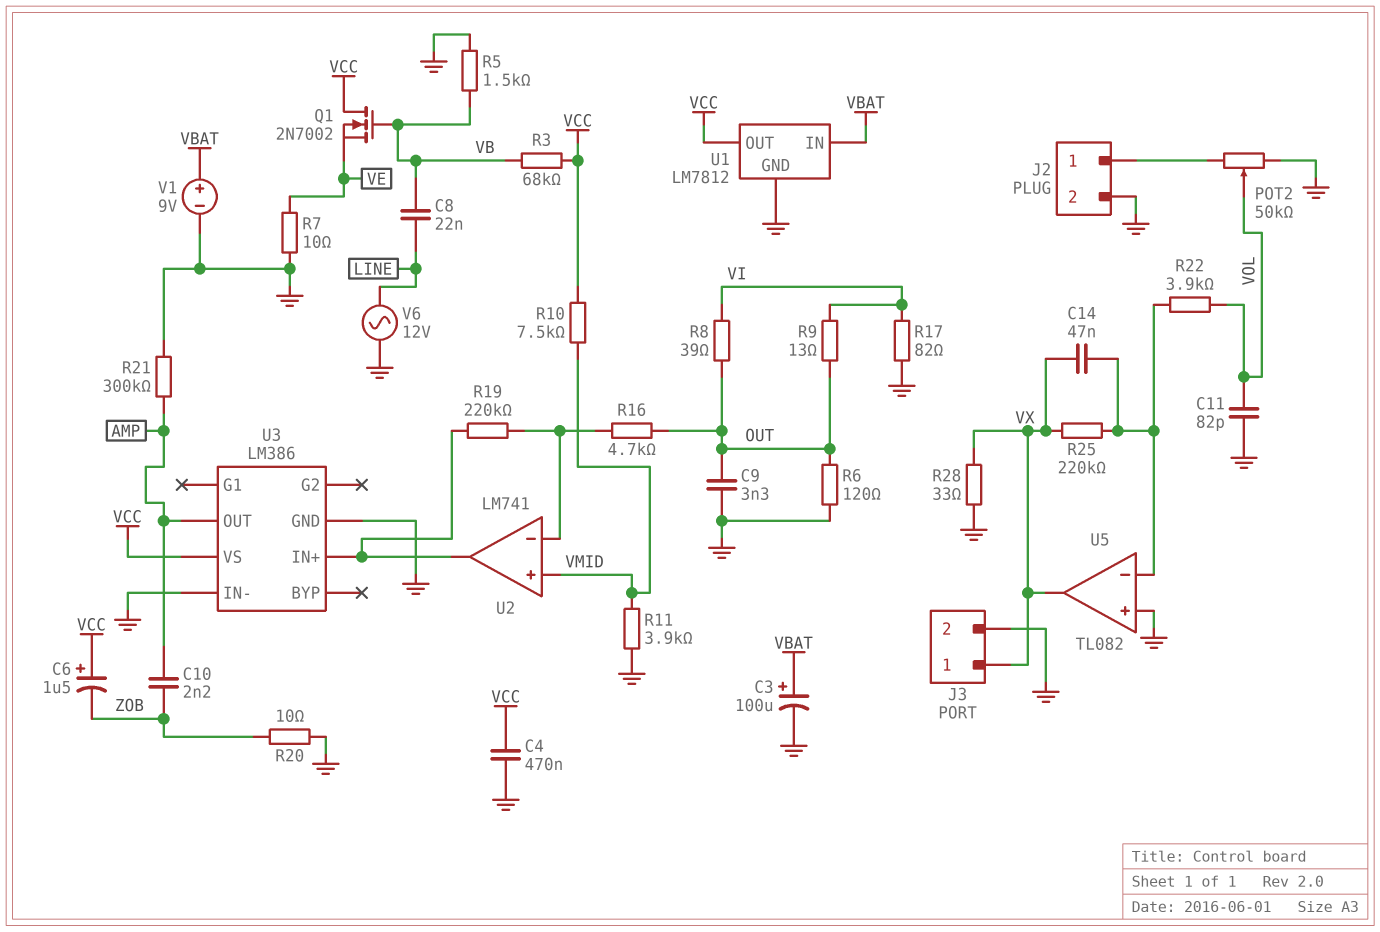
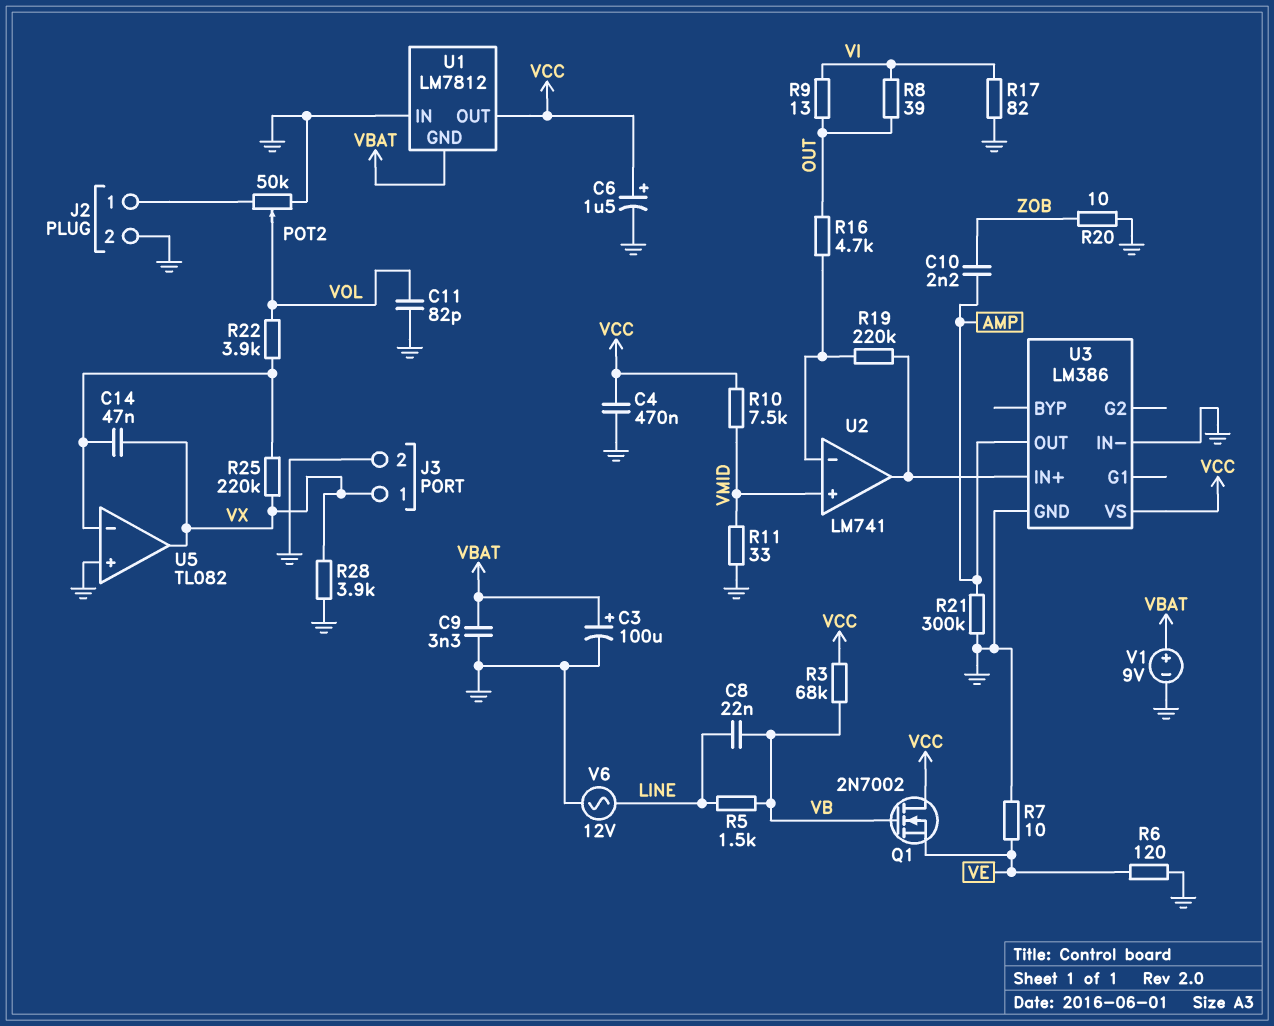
C6: 1.5uF (plus VCC, minus ZOB) -> 1.5uF (plus VCC, minus GND)
C9: 3.3nF (GND, OUT) -> 3.3nF (GND, VBAT)
R5: 1.5k (GND, VB) -> 1.5k (LINE, VB)
R6: 120 (GND, OUT) -> 120 (GND, VE)
R11: 3.9k (GND, VMID) -> 33 (GND, VMID)
R28: 33 (GND, VX) -> 3.9k (GND, VX)
U1 pin GND: GND -> VBAT
U1 pin IN: VBAT -> GND

